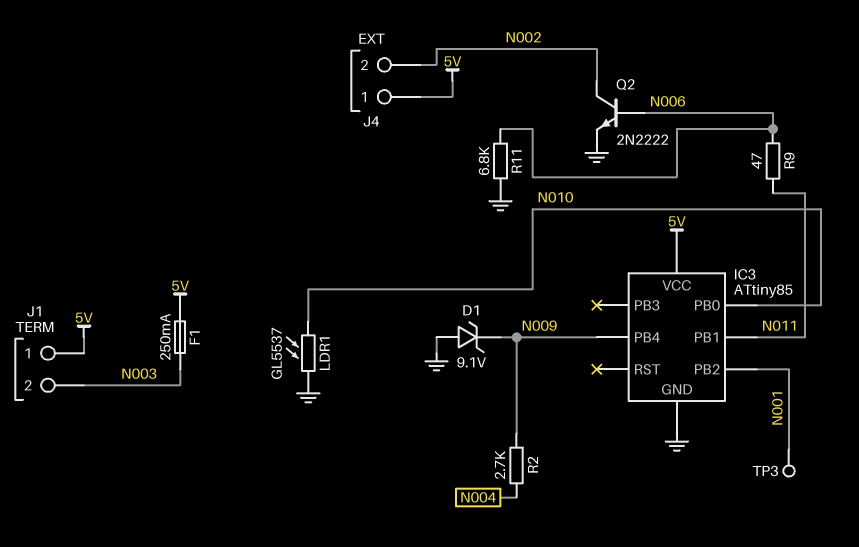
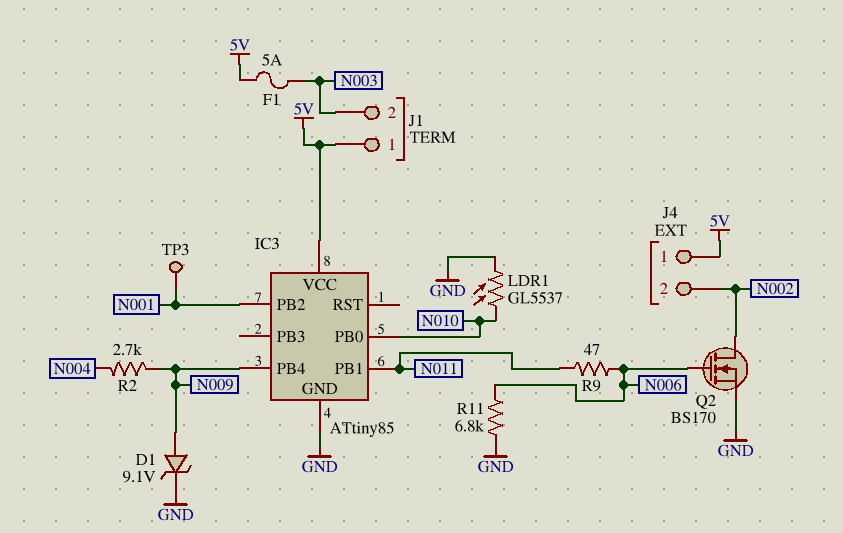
D1: zener 9.1V (A GND, K N009) -> zener 9.1V (A N009, K GND)
F1: 250mA (5V, N003) -> 5A (5V, N003)
Q2: NPN 2N2222 (B N006, C N002, E GND) -> NMOS BS170 (G N006, D N002, S GND)

